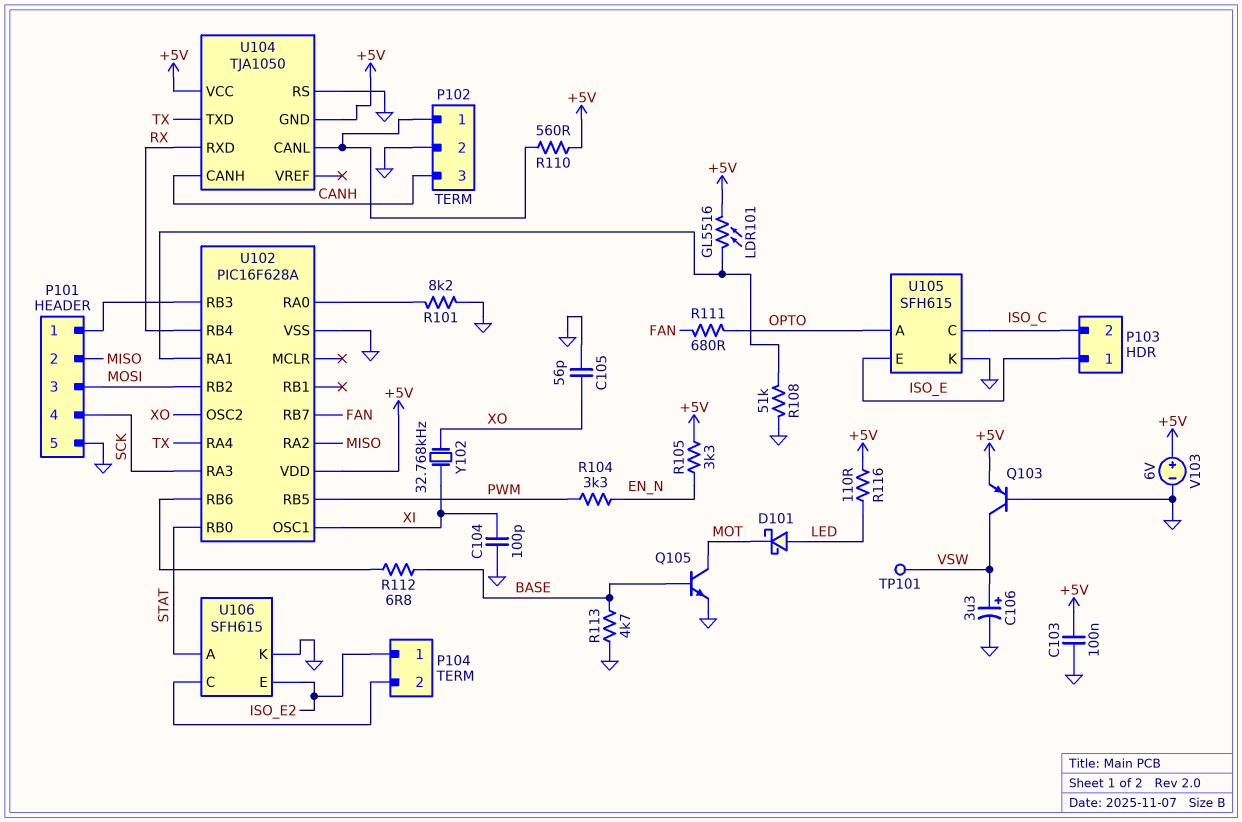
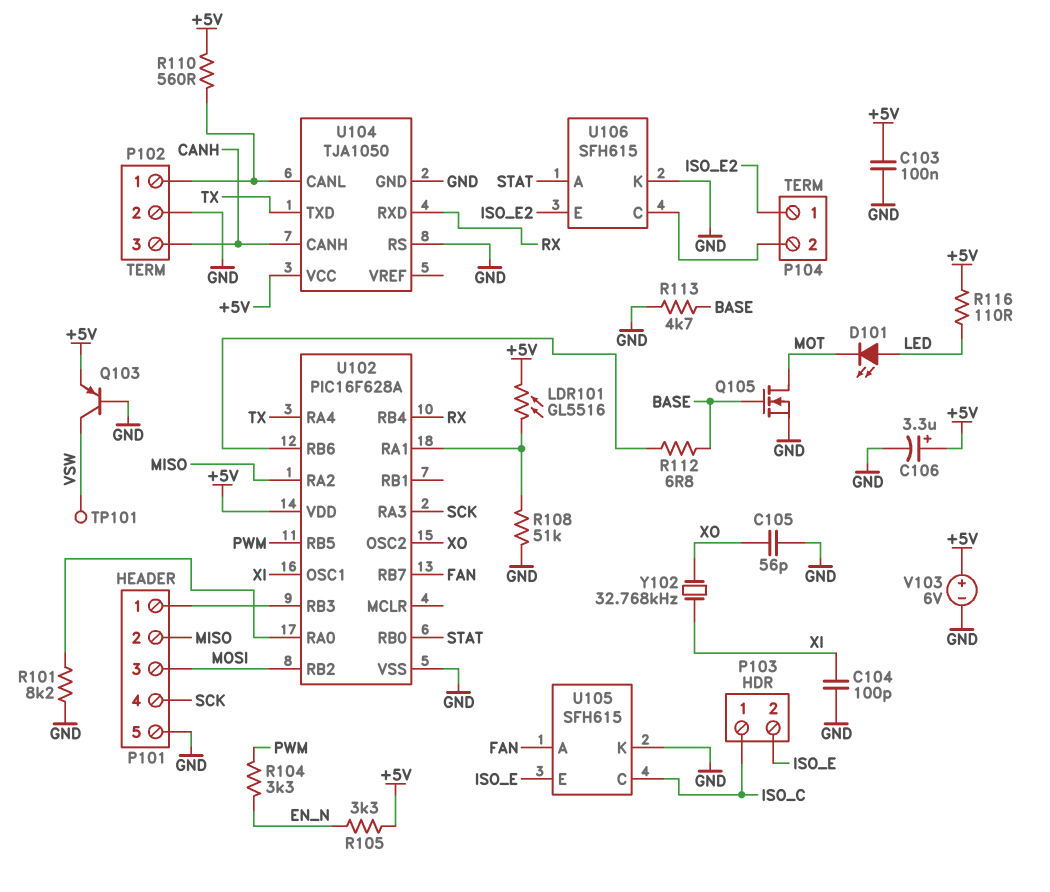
C106: 3.3uF (plus VSW, minus GND) -> 3.3uF (plus +5V, minus GND)
D101: schottky (A LED, K MOT) -> LED (A LED, K MOT)
P103 pin 1: ISO_E -> ISO_C
P103 pin 2: ISO_C -> ISO_E
Q105: NPN (B BASE, C MOT, E GND) -> NMOS (G BASE, D MOT, S GND)
R111: 680 (FAN, OPTO) -> none
U104 pin GND: +5V -> GND
U105 pin A: OPTO -> FAN

